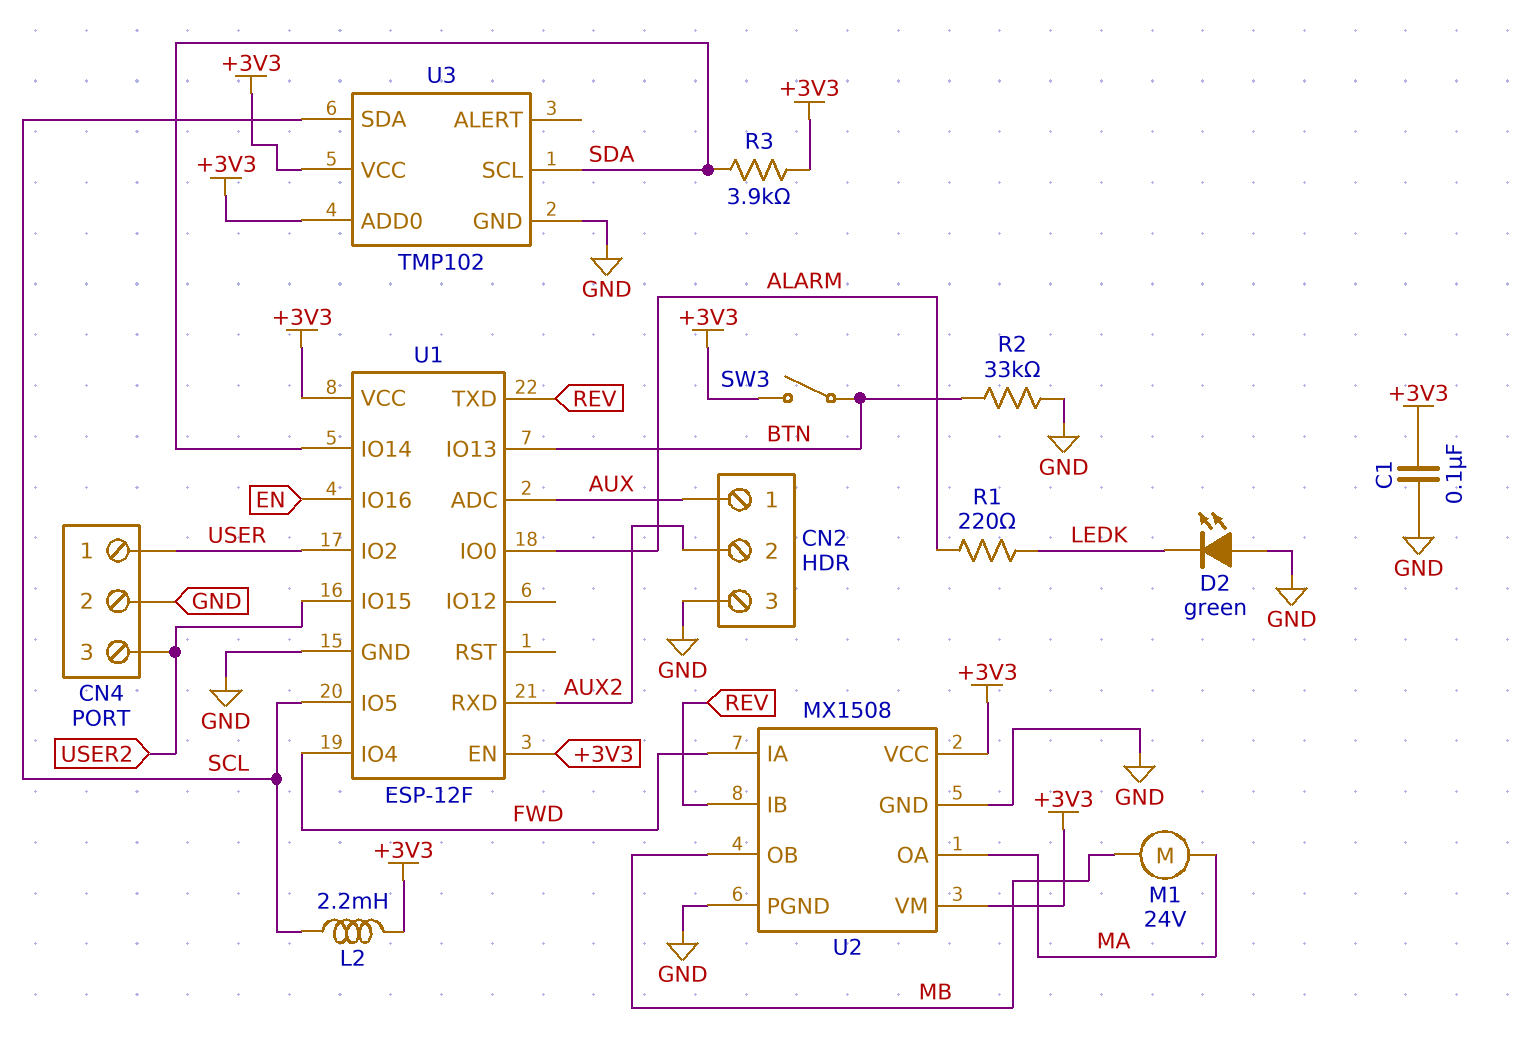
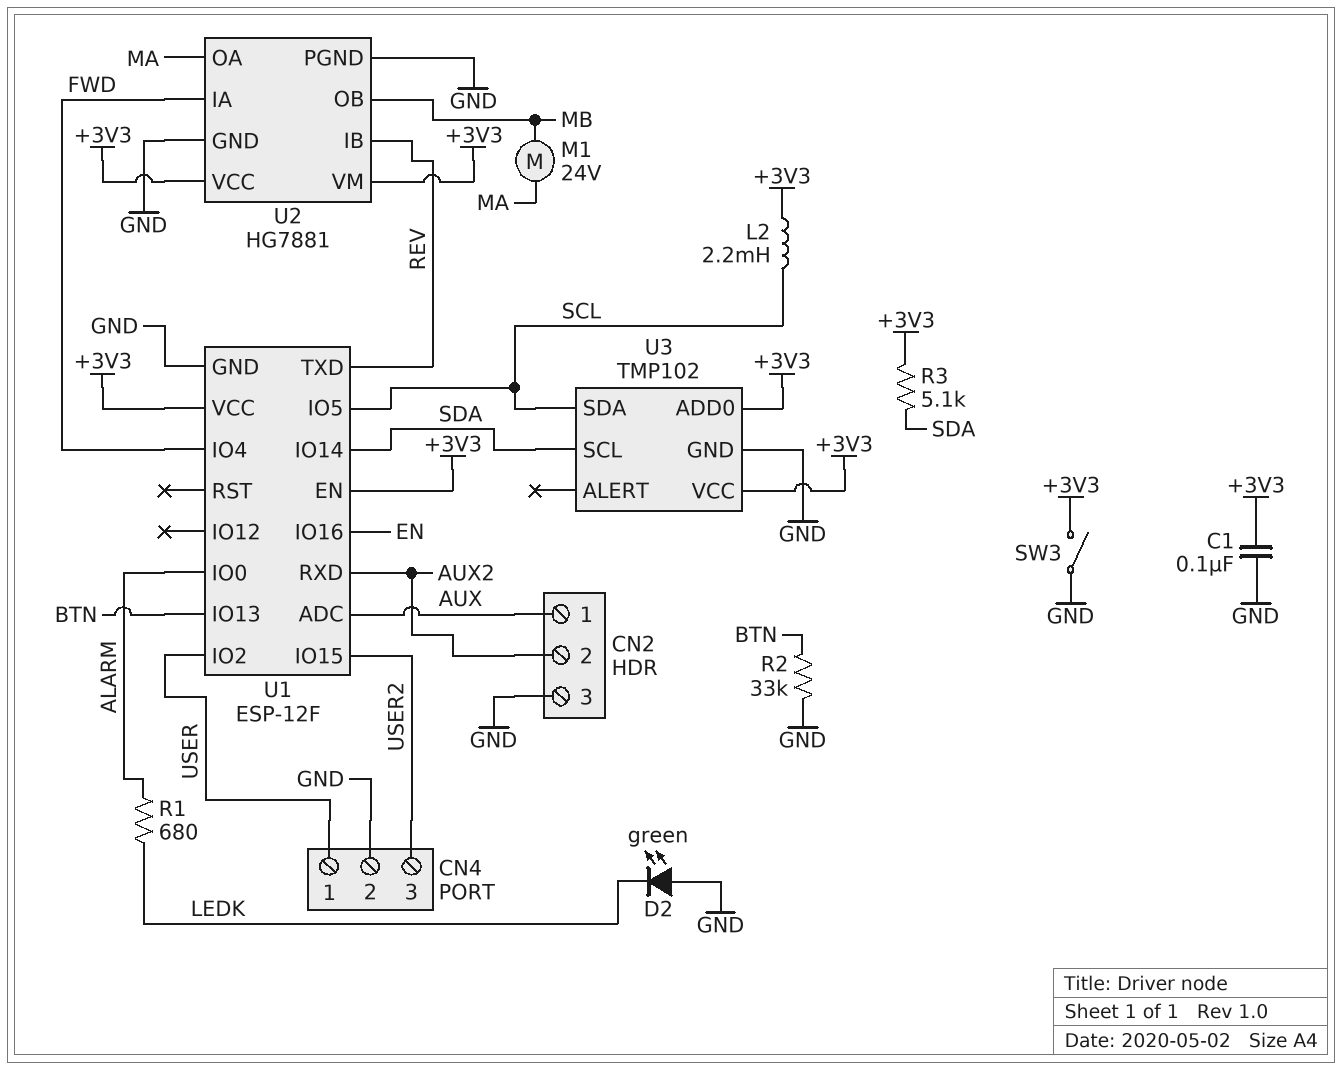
R1: 220 (ALARM, LEDK) -> 680 (ALARM, LEDK)
R3: 3.9k (+3V3, SDA) -> 5.1k (+3V3, SDA)
SW3: switch (+3V3, BTN) -> switch (+3V3, GND)
U2: MX1508 -> HG7881

